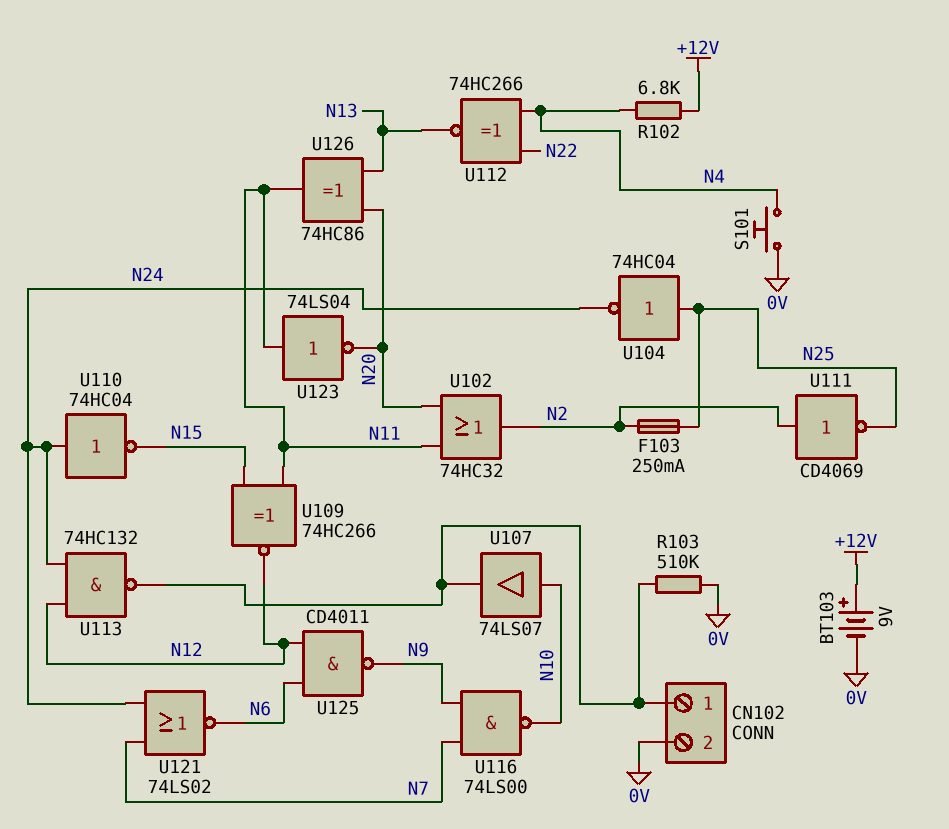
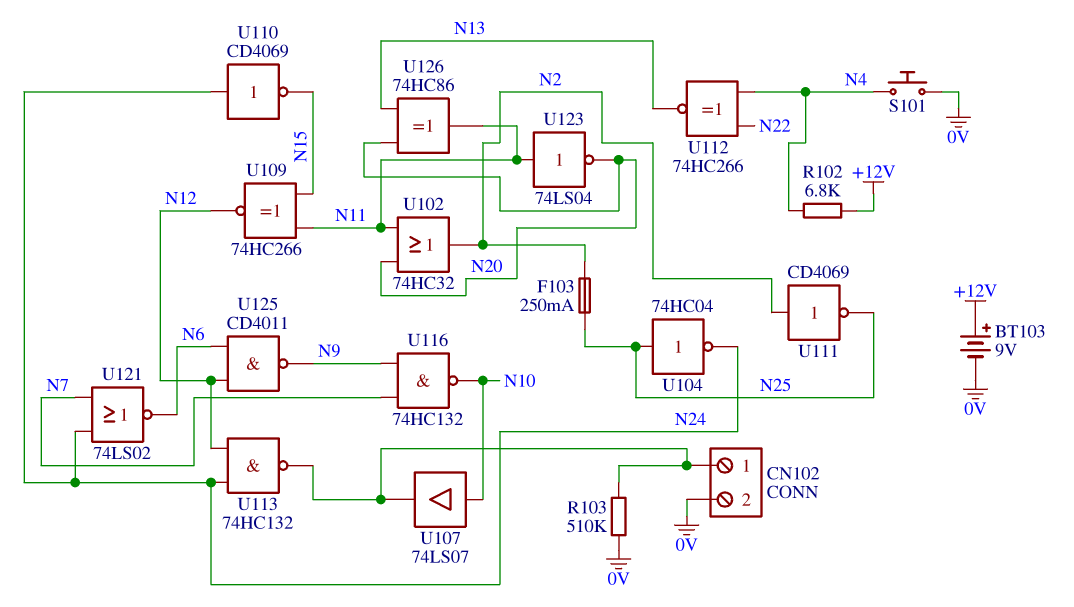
U110: NOT 74HC04 (in N24, out N15) -> NOT CD4069 (in N24, out N15)
U116: NAND 74LS00 (in N7, in N9, out N10) -> NAND 74HC132 (in N7, in N9, out N10)

